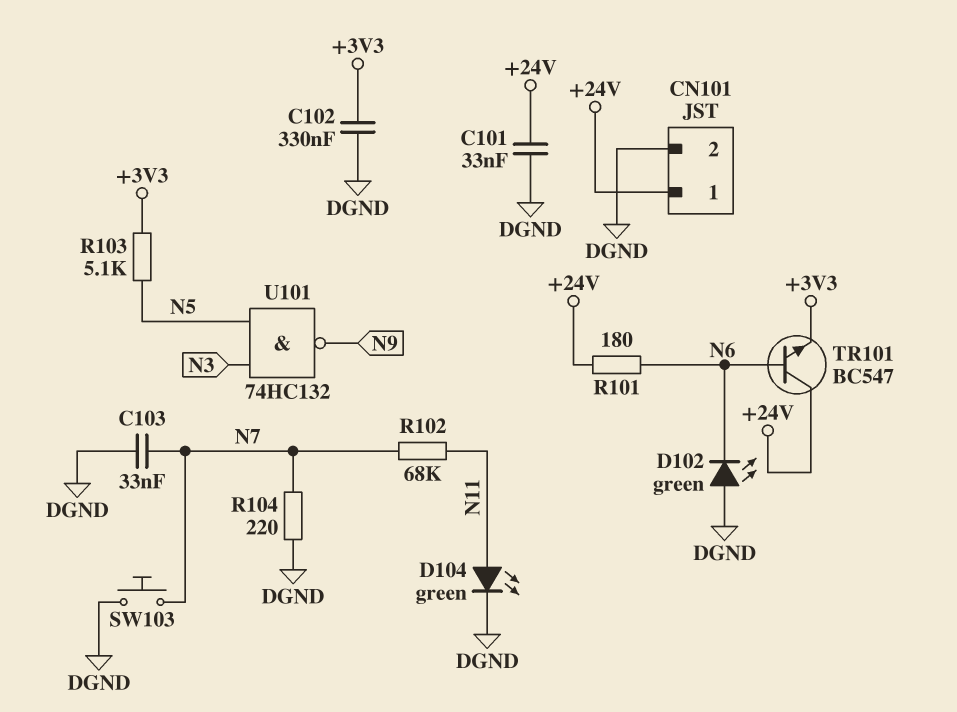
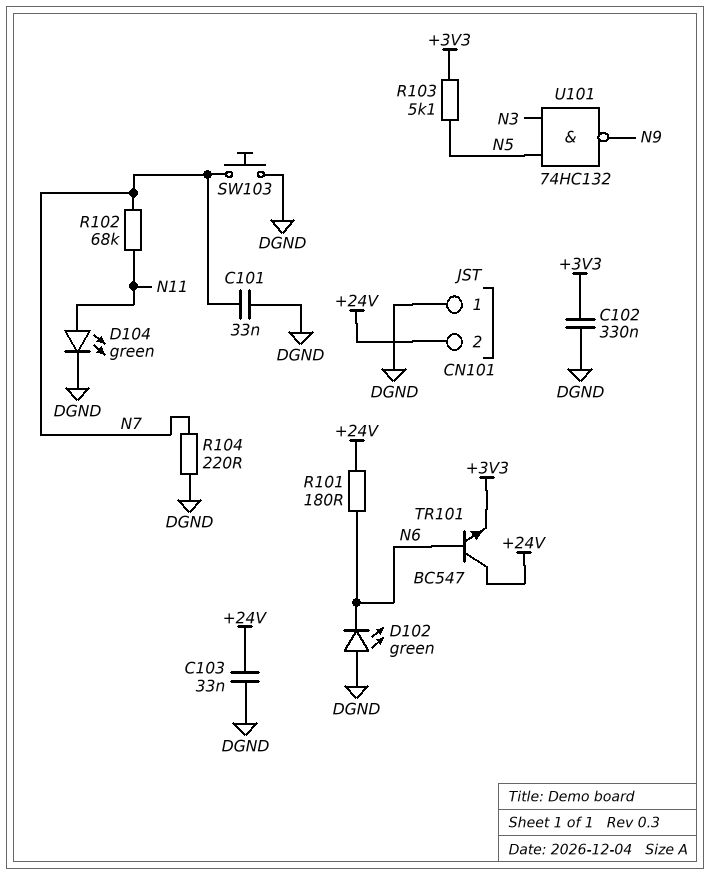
C101: 33nF (+24V, DGND) -> 33nF (DGND, N7)
C103: 33nF (DGND, N7) -> 33nF (+24V, DGND)
CN101 pin 1: +24V -> DGND
CN101 pin 2: DGND -> +24V

